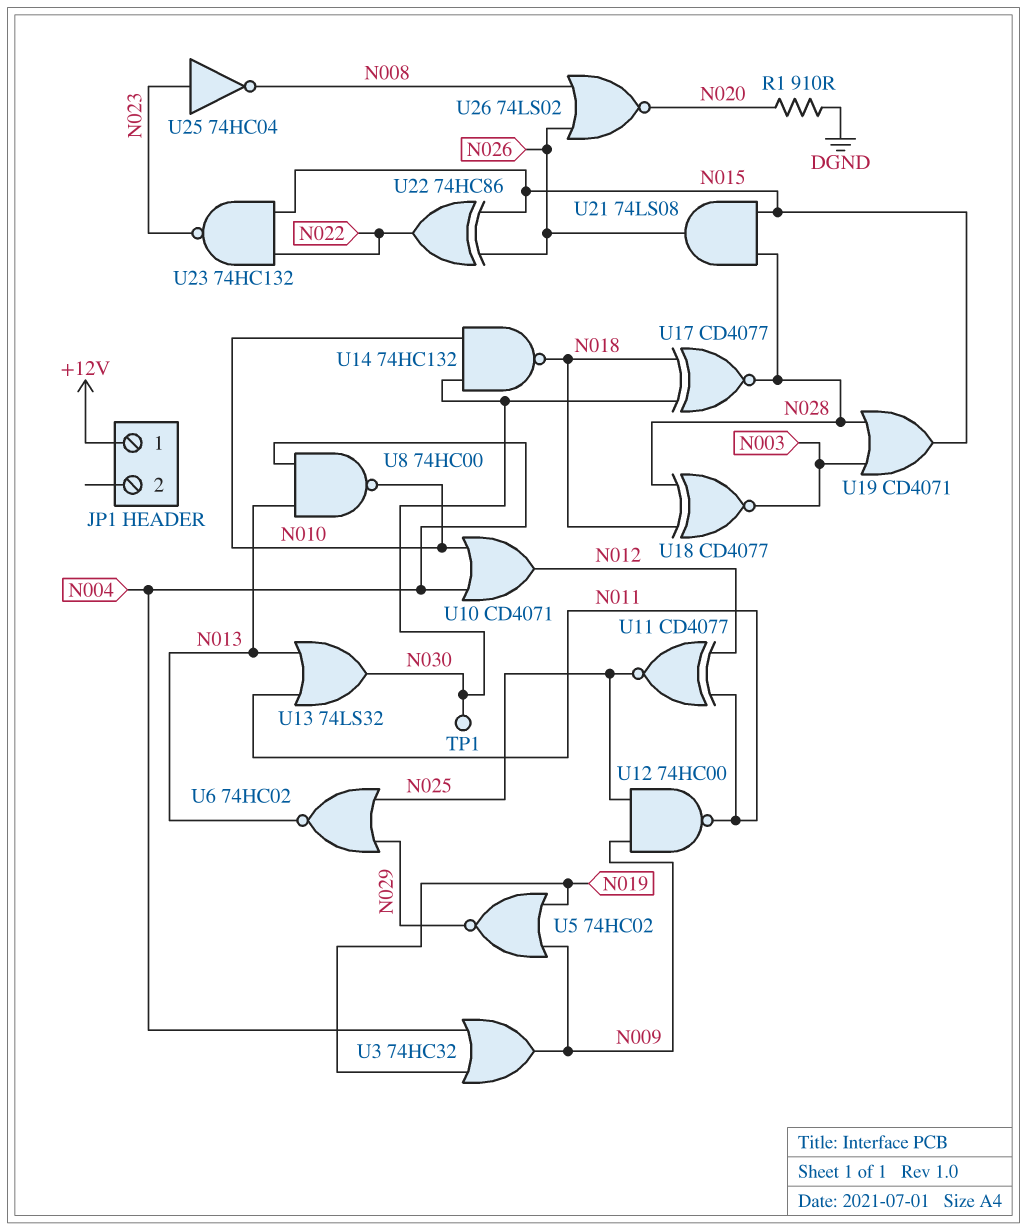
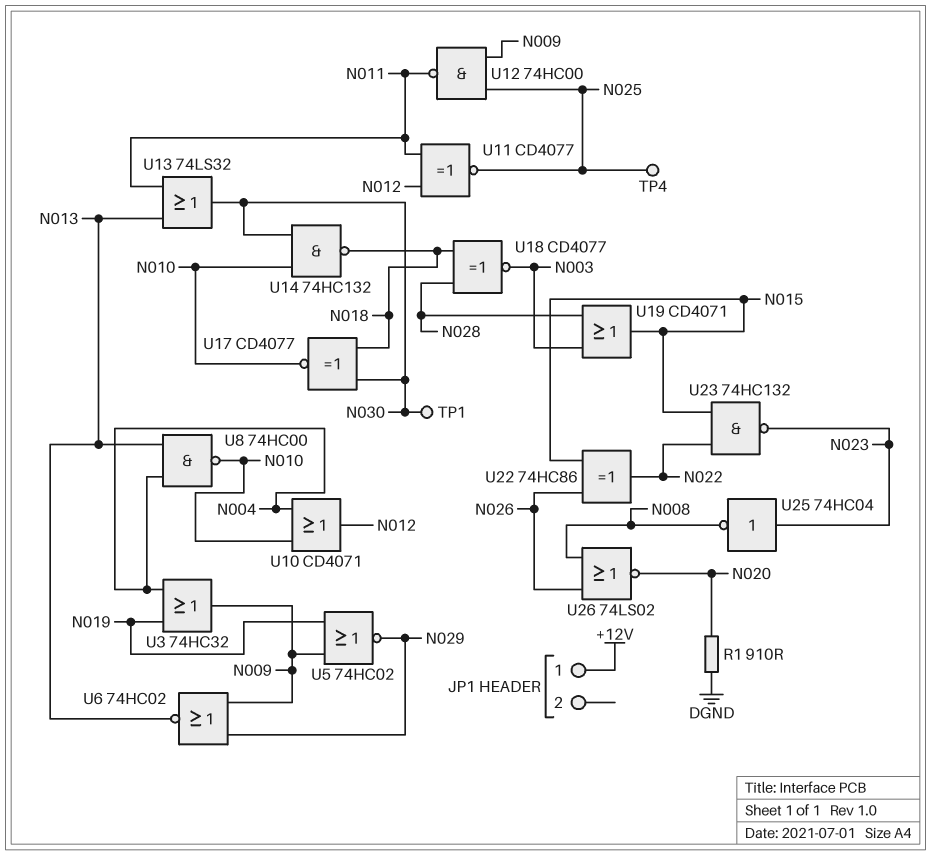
TP4: none -> test point (N025)
U6: NOR 74HC02 (in N025, in N029, out N013) -> NOR 74HC02 (in N009, in N029, out N013)
U17: XNOR CD4077 (in N018, in N030, out N028) -> XNOR CD4077 (in N018, in N030, out N010)
U21: AND 74LS08 (in N015, in N028, out N026) -> none

